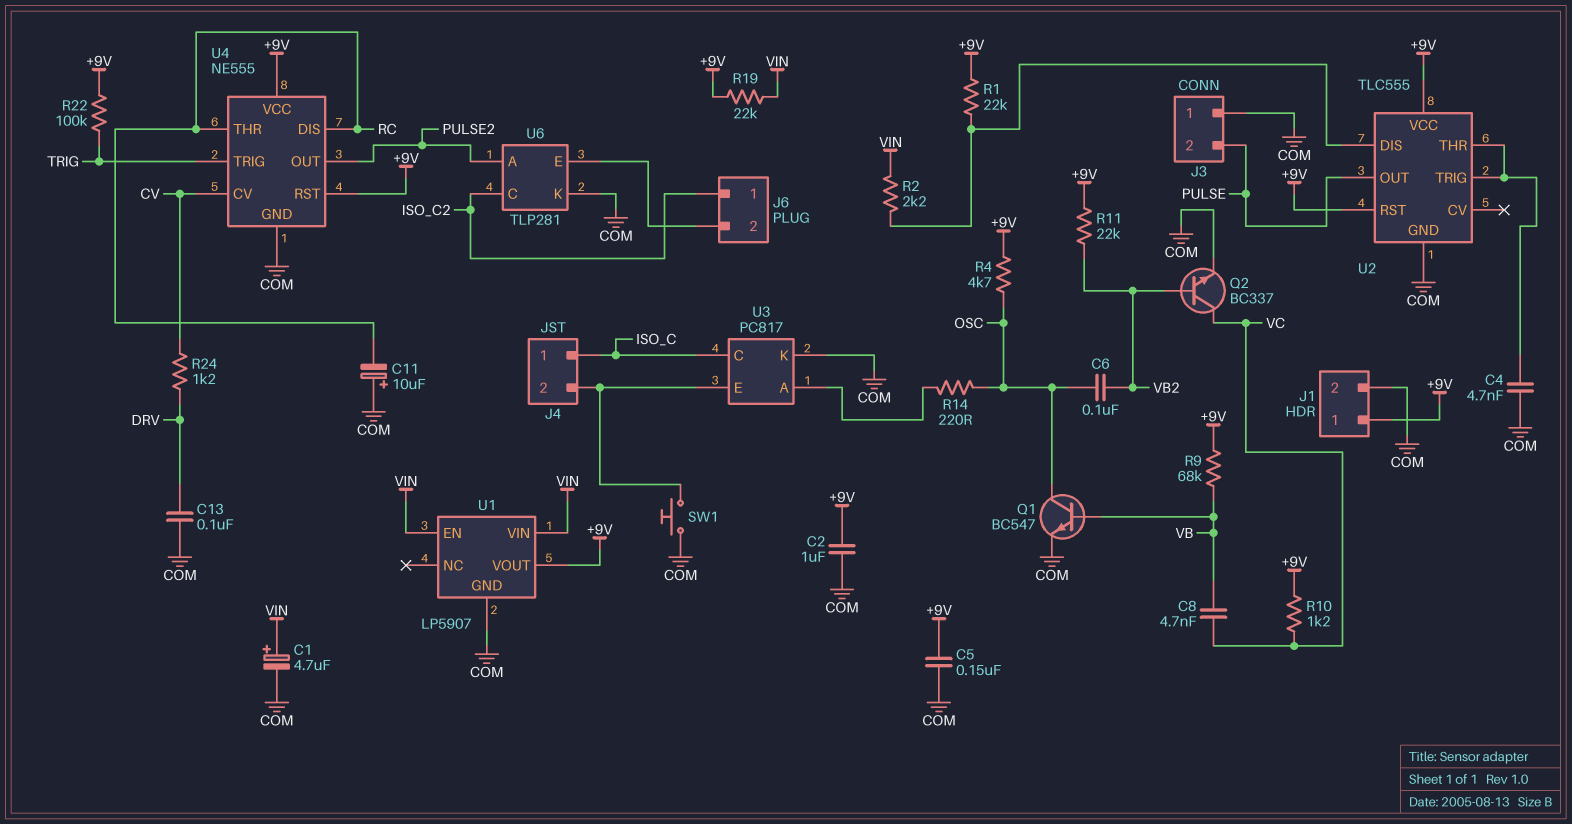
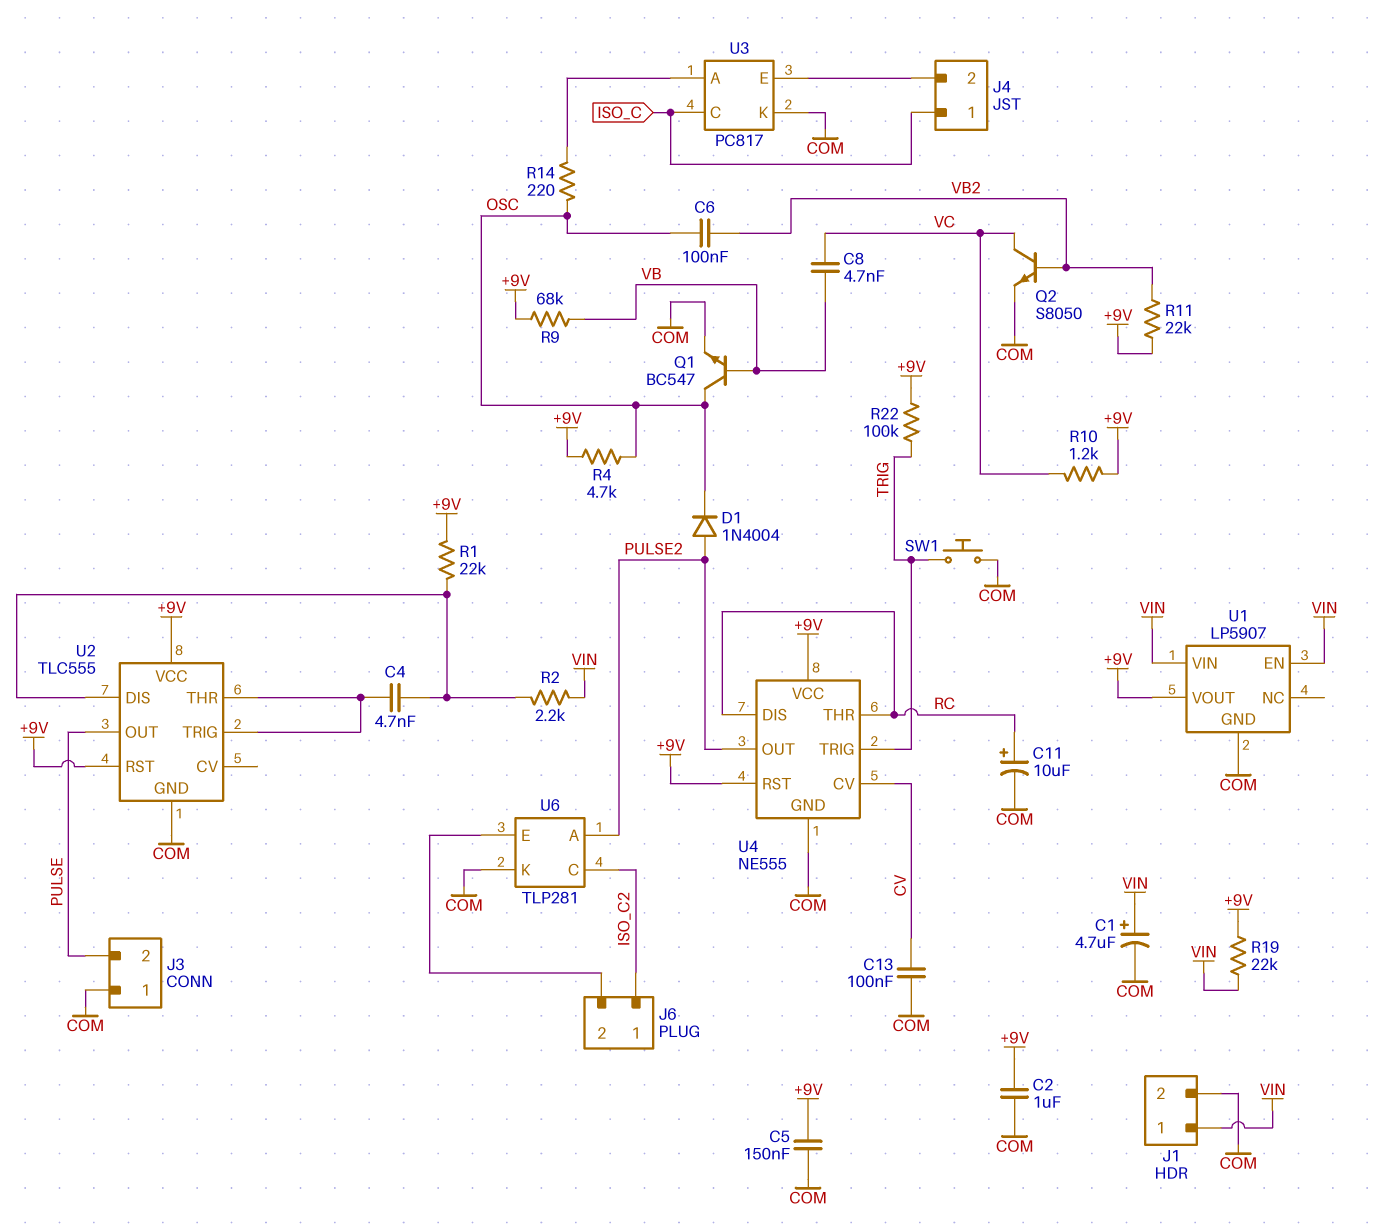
C4: 4.7nF (COM, U2/THR) -> 4.7nF (U2/DIS, U2/THR)
C11: 10uF (plus COM, minus RC) -> 10uF (plus RC, minus COM)
C13: 100nF (COM, DRV) -> 100nF (COM, CV)
D1: none -> diode 1N4004 (A PULSE2, K OSC)
J1 pin 1: +9V -> VIN
Q2: NPN BC337 (B VB2, C VC, E COM) -> NPN S8050 (B VB2, C VC, E COM)
R24: 1.2k (CV, DRV) -> none
SW1: button (COM, J4/2) -> button (COM, TRIG)

